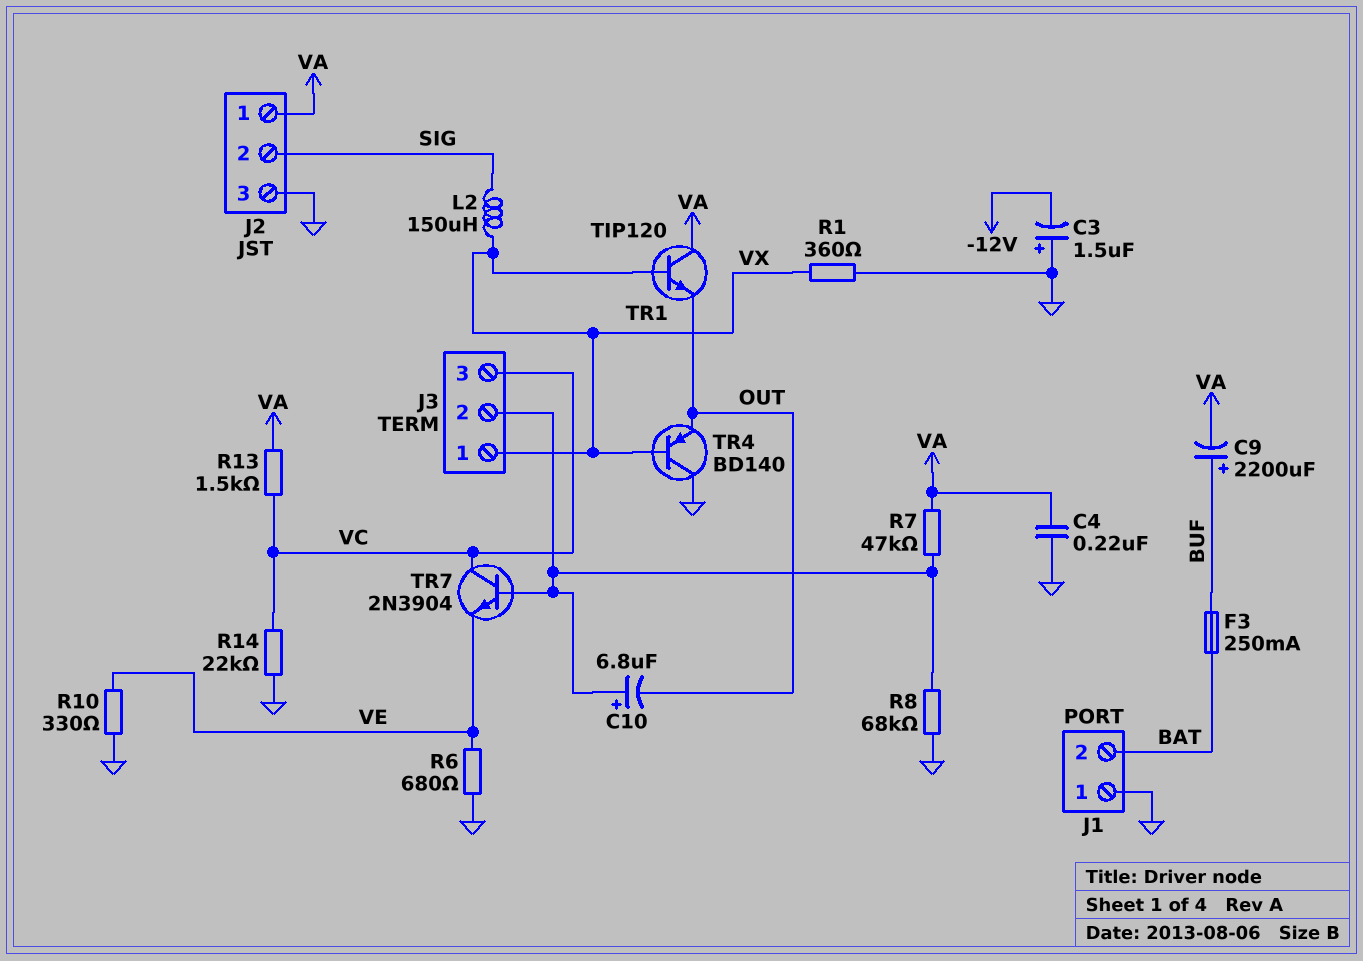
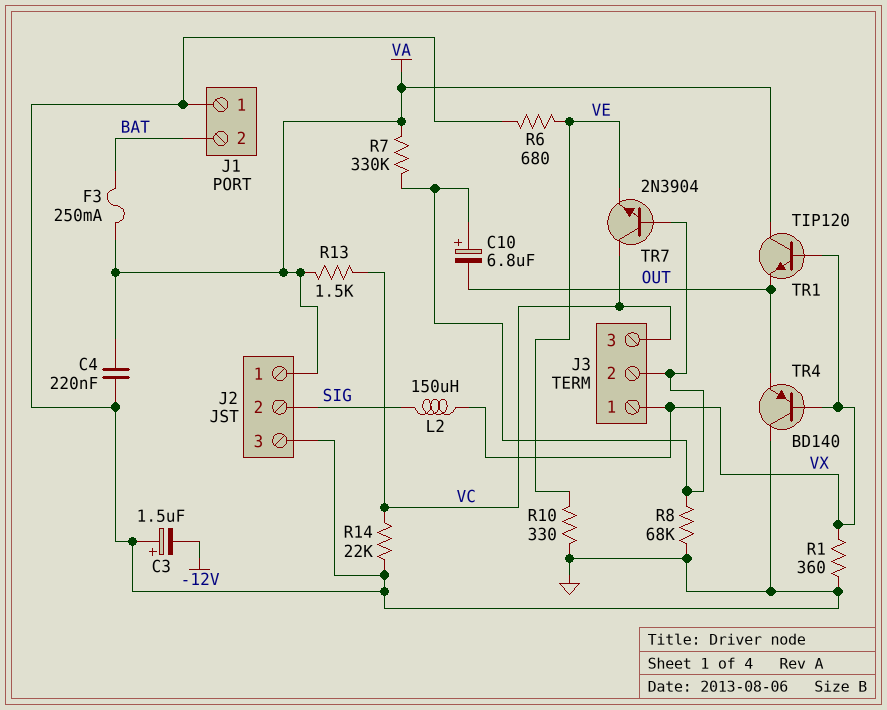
C9: 2200uF (plus BUF, minus VA) -> none
F3: 250mA (BAT, BUF) -> 250mA (BAT, VA)
R7: 47k (J3/2, VA) -> 330k (J3/2, VA)

